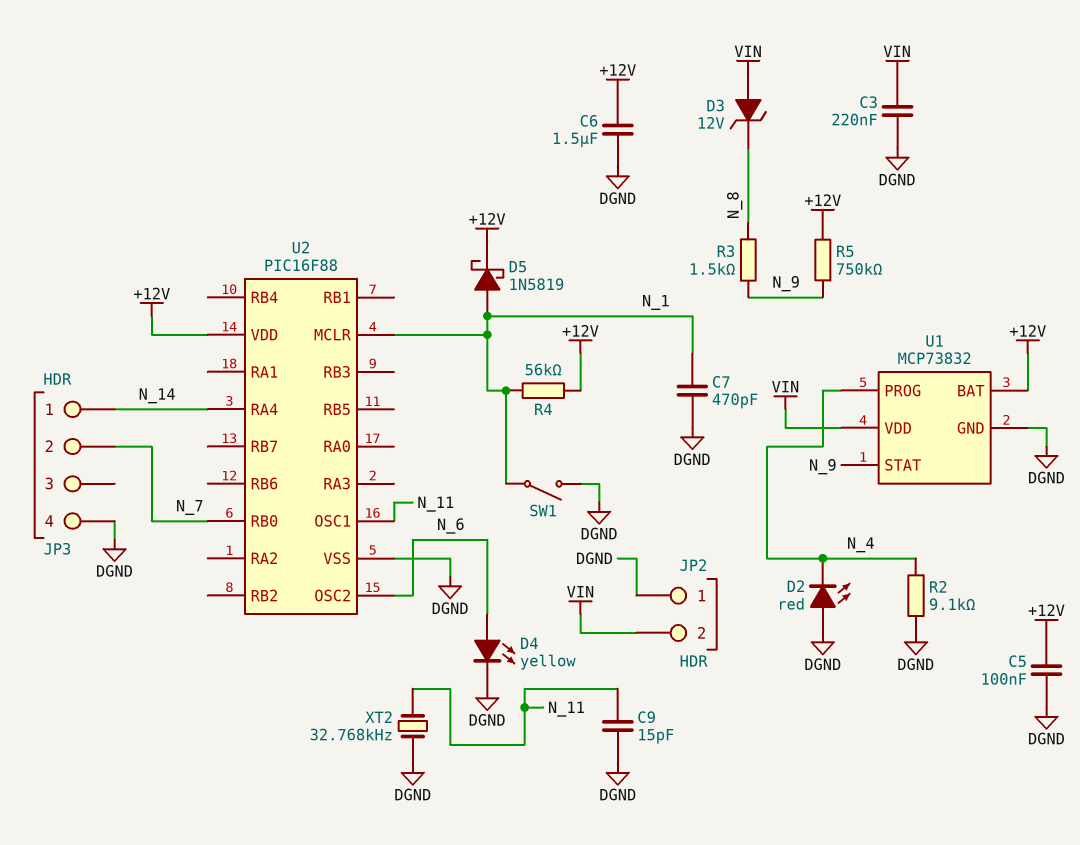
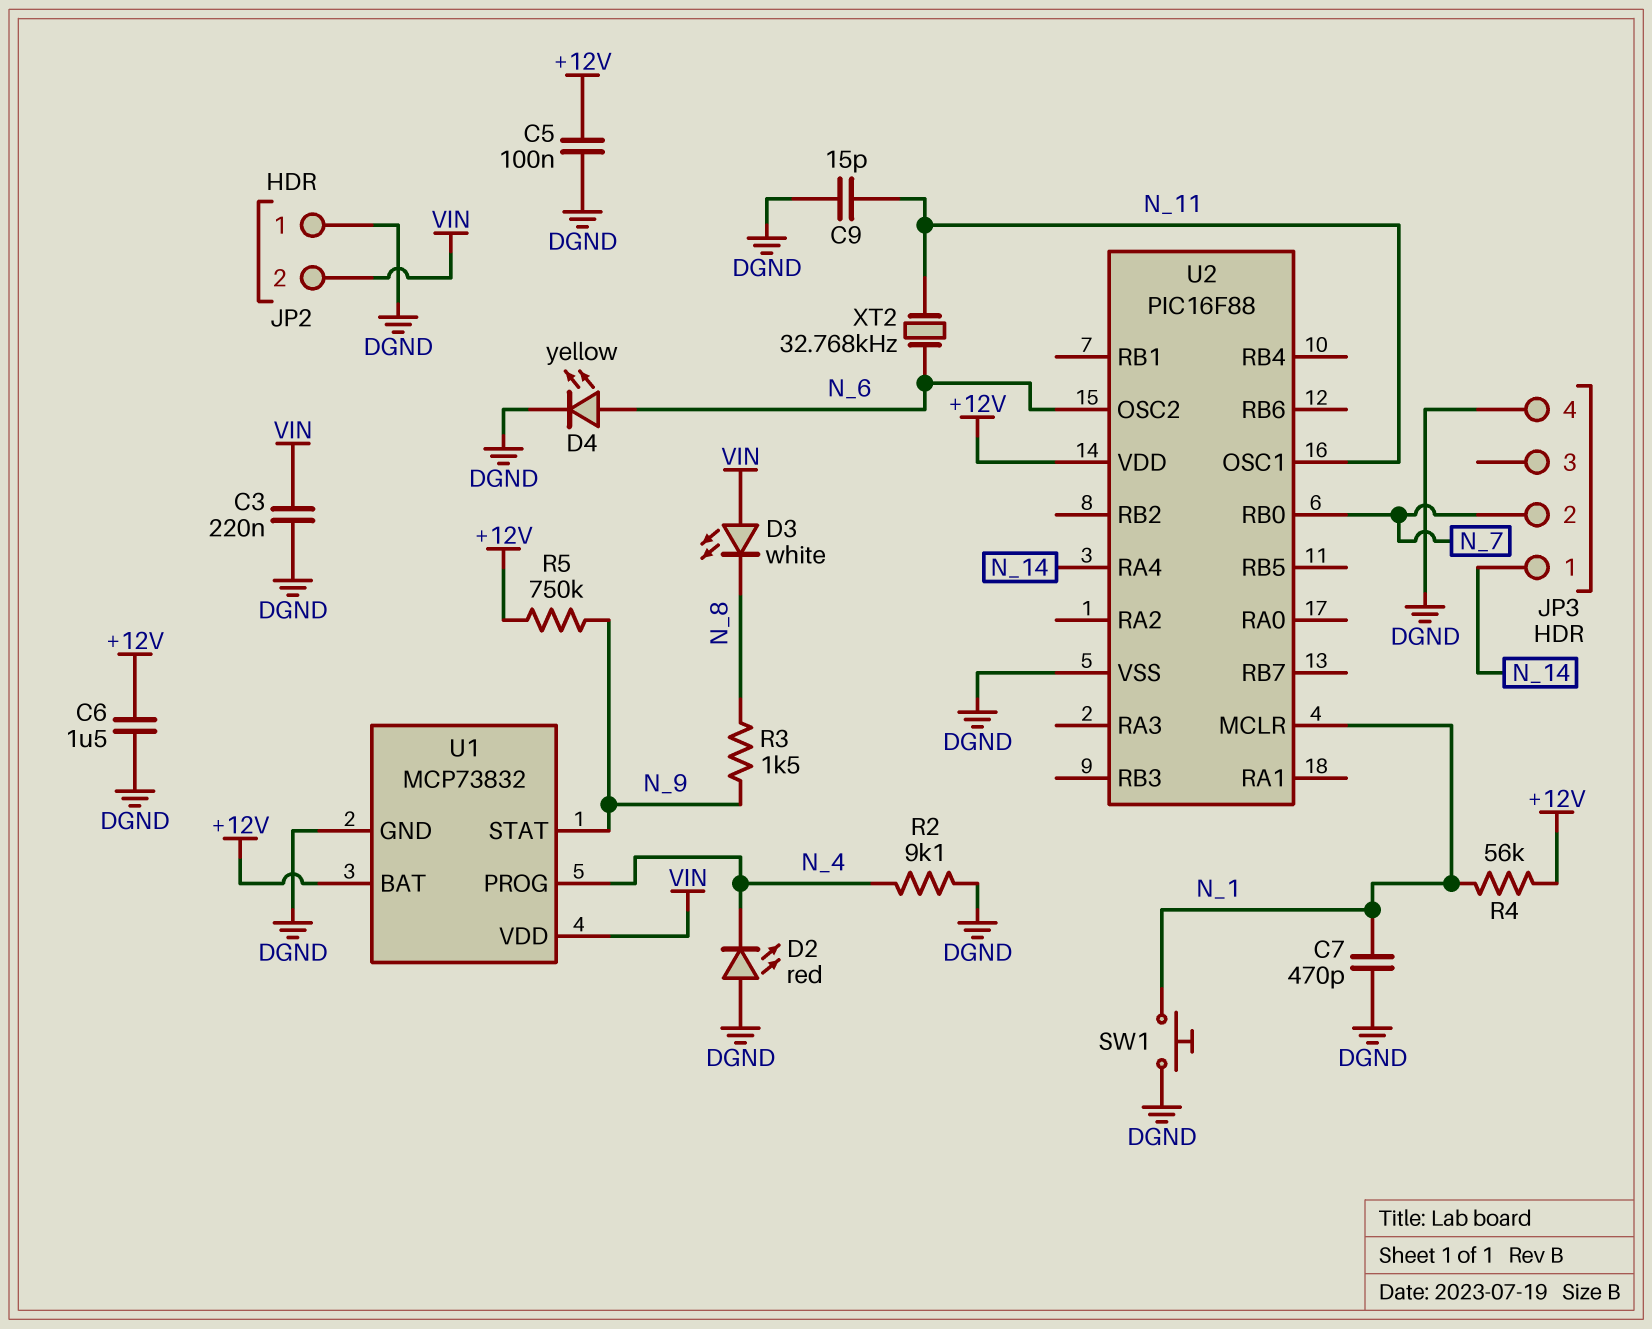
D3: zener 12V (A VIN, K N_8) -> LED white (A VIN, K N_8)
D5: schottky 1N5819 (A N_1, K +12V) -> none
SW1: switch (DGND, N_1) -> button (DGND, N_1)
XT2: 32.768kHz (DGND, N_11) -> 32.768kHz (N_6, N_11)

